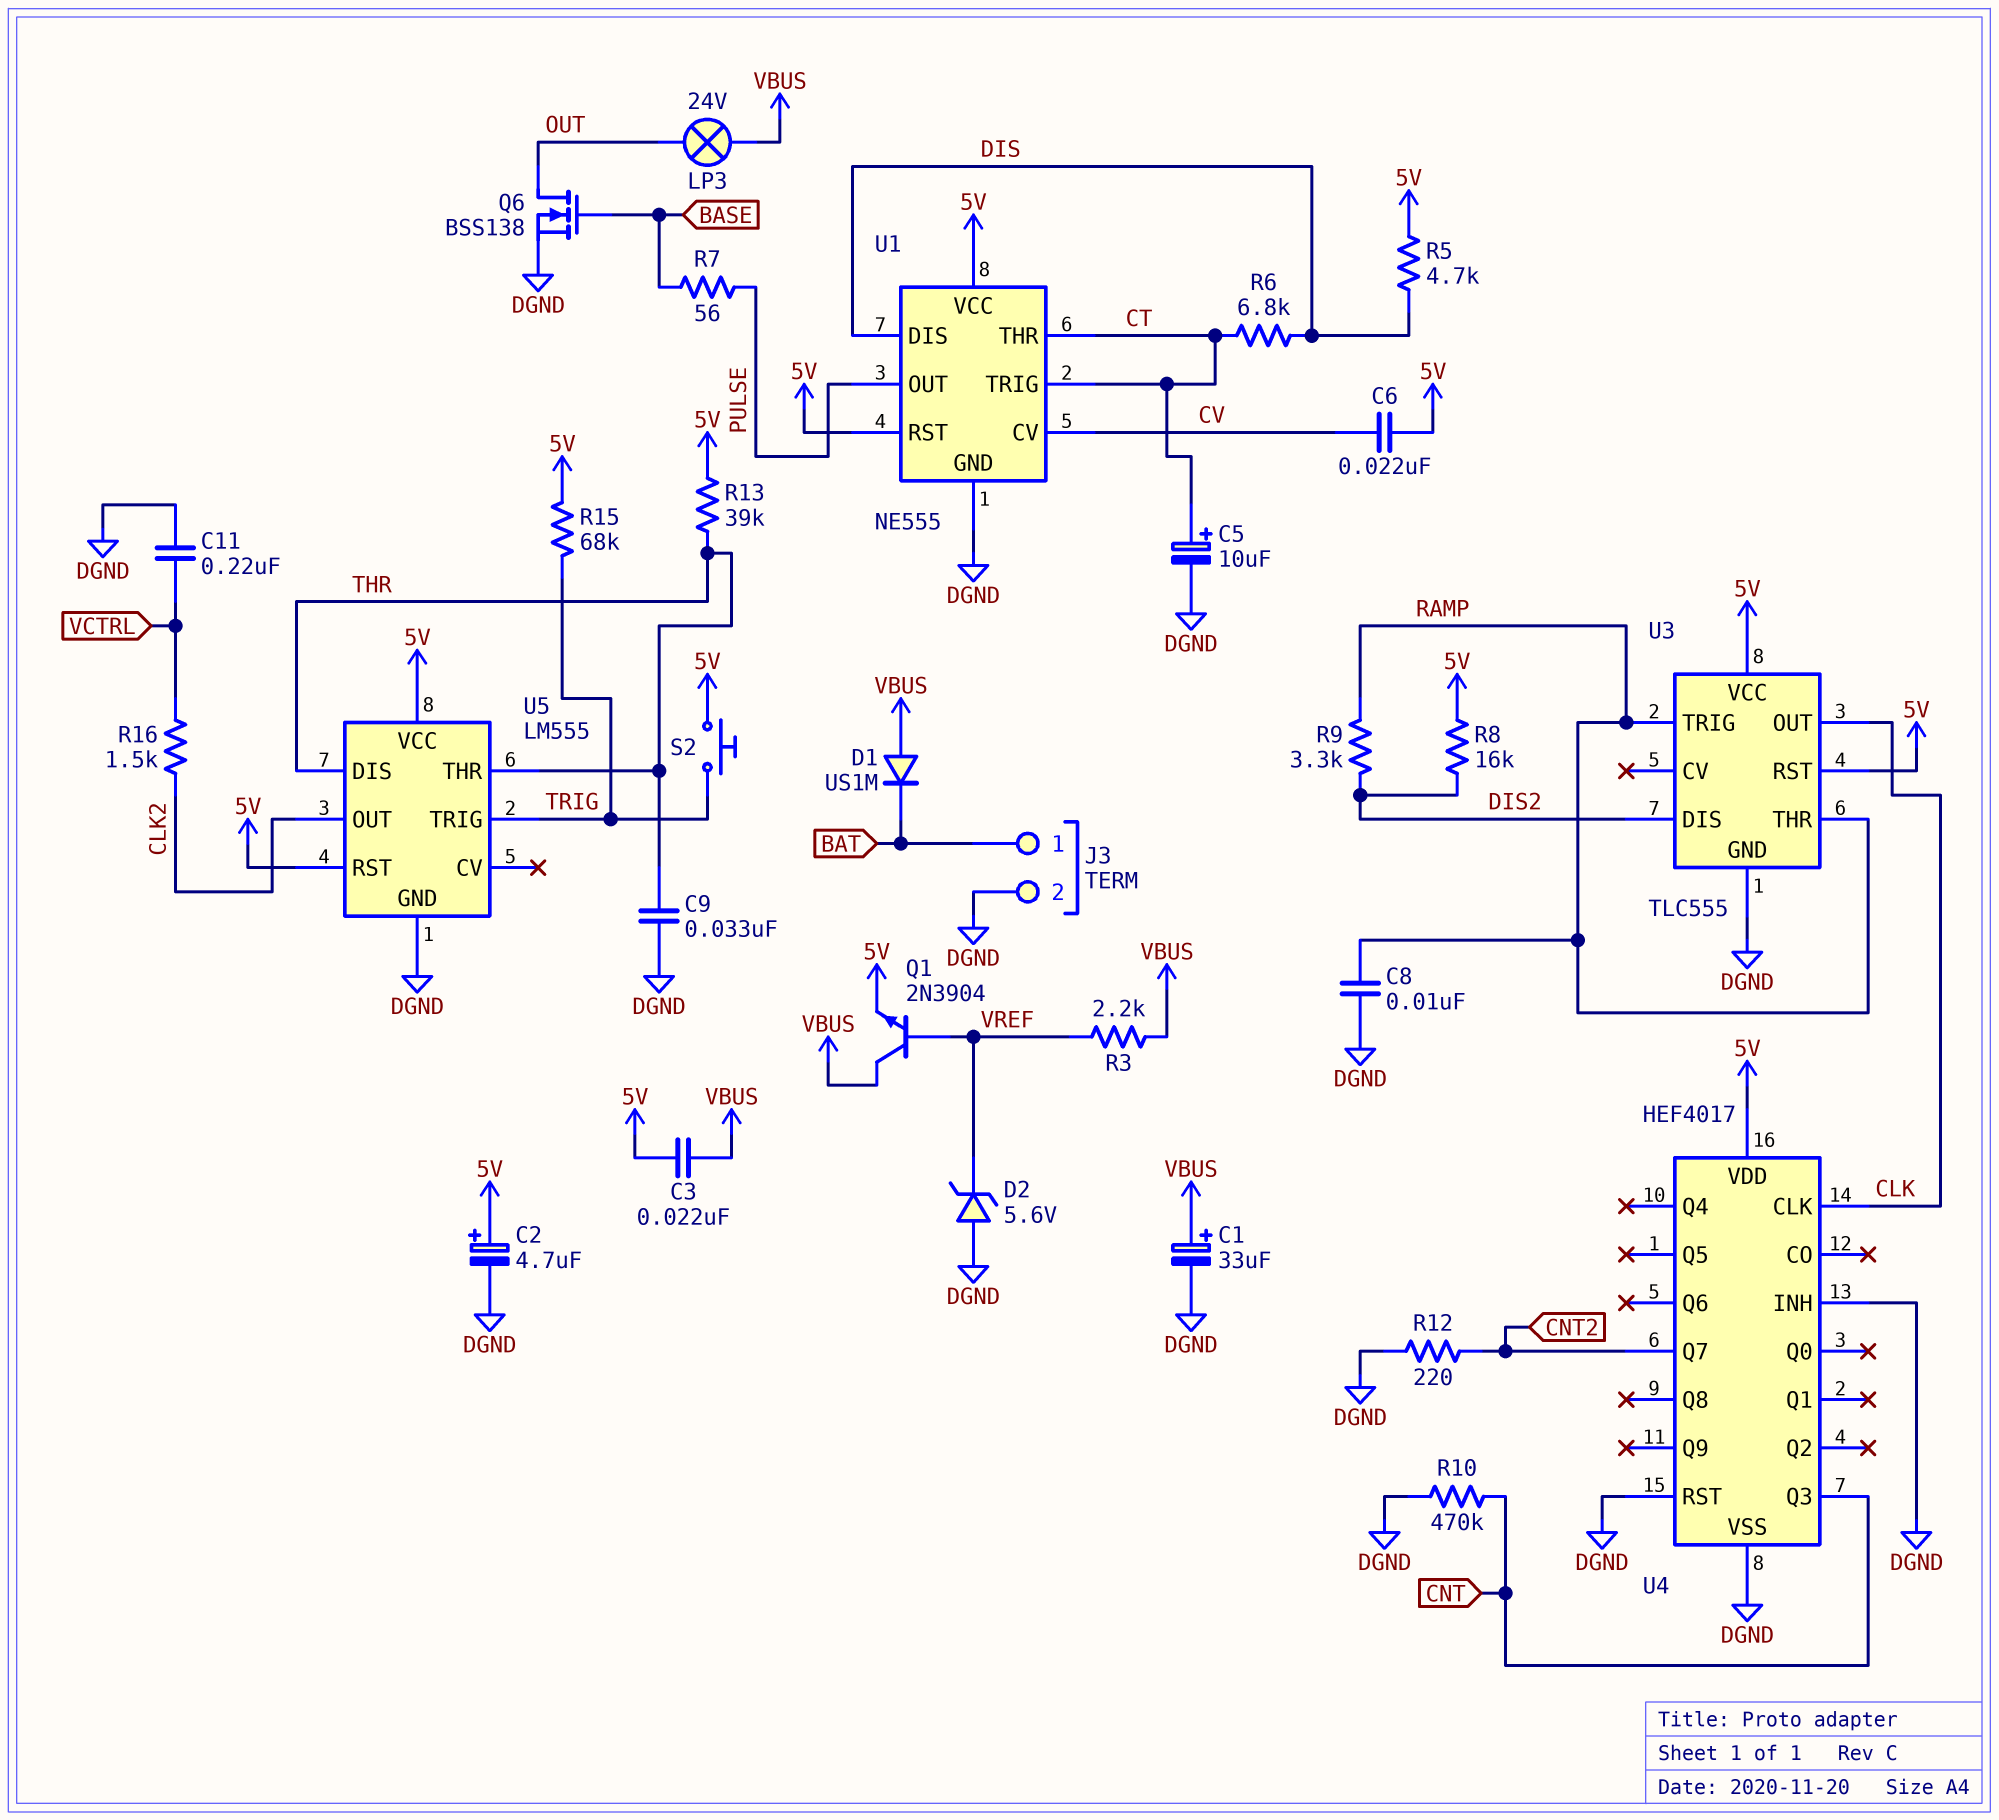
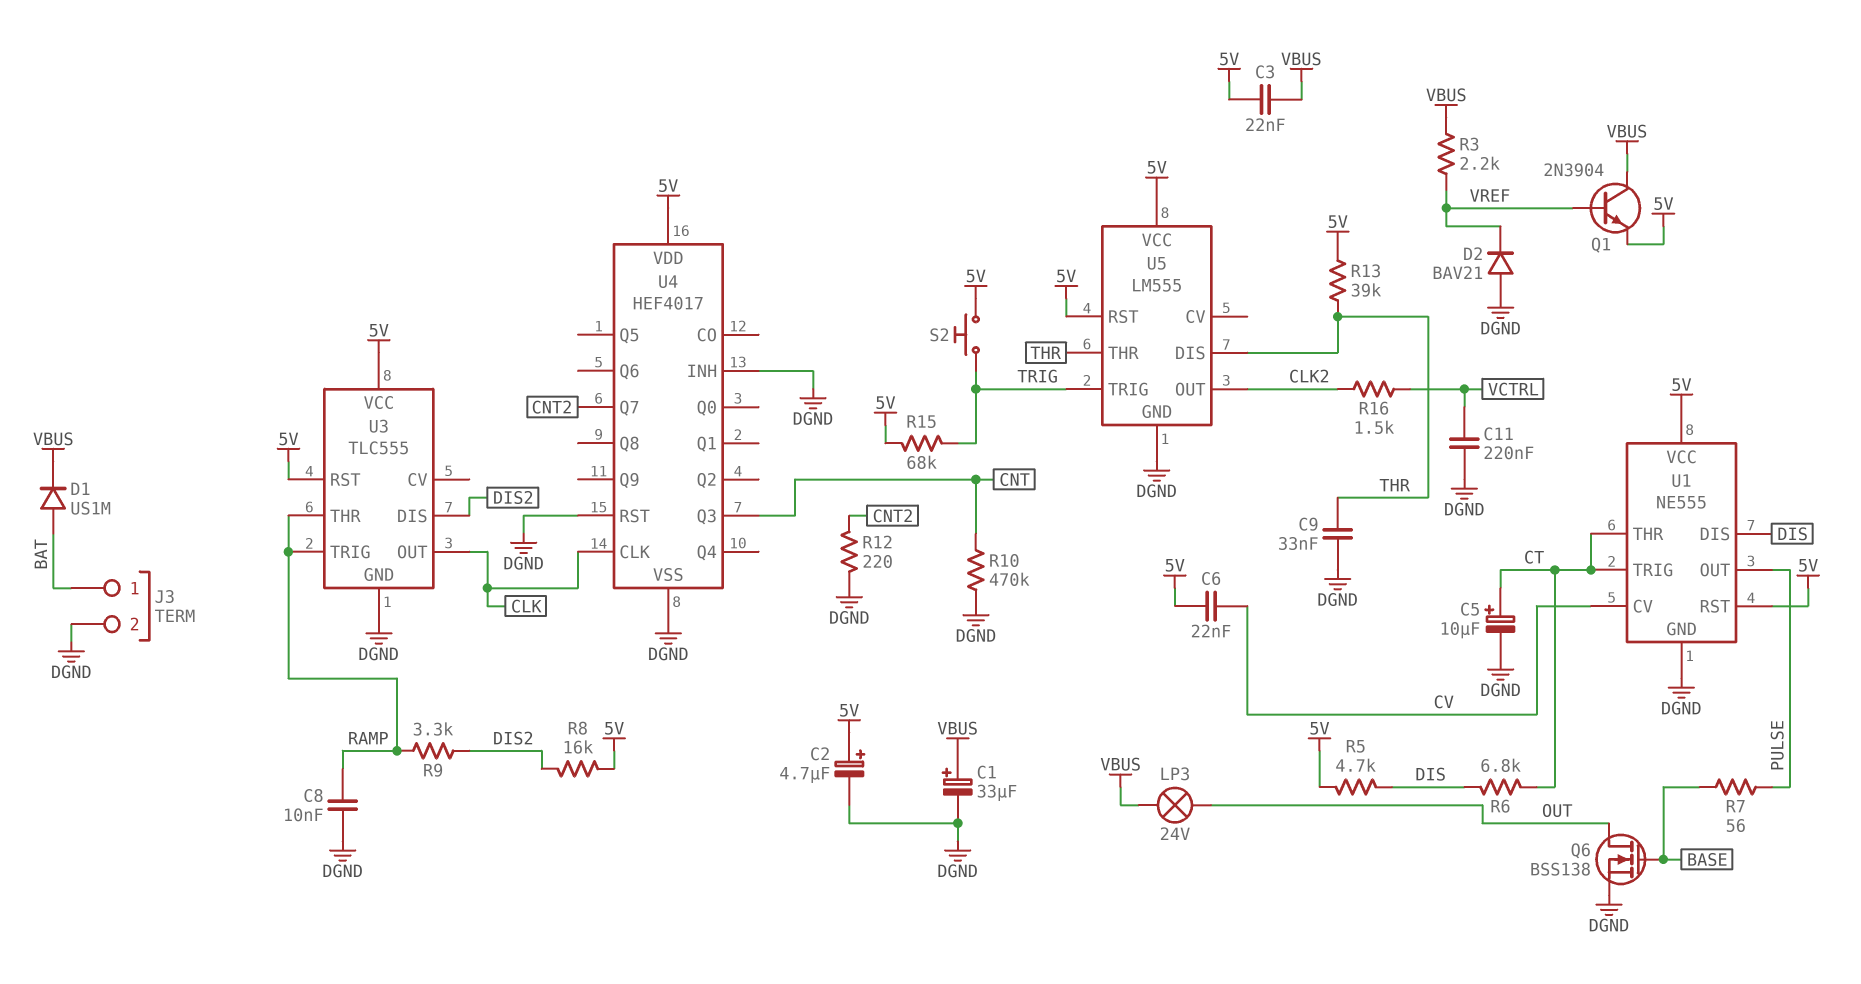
D1: diode US1M (A VBUS, K BAT) -> diode US1M (A BAT, K VBUS)
D2: zener 5.6V (A DGND, K VREF) -> diode BAV21 (A DGND, K VREF)

